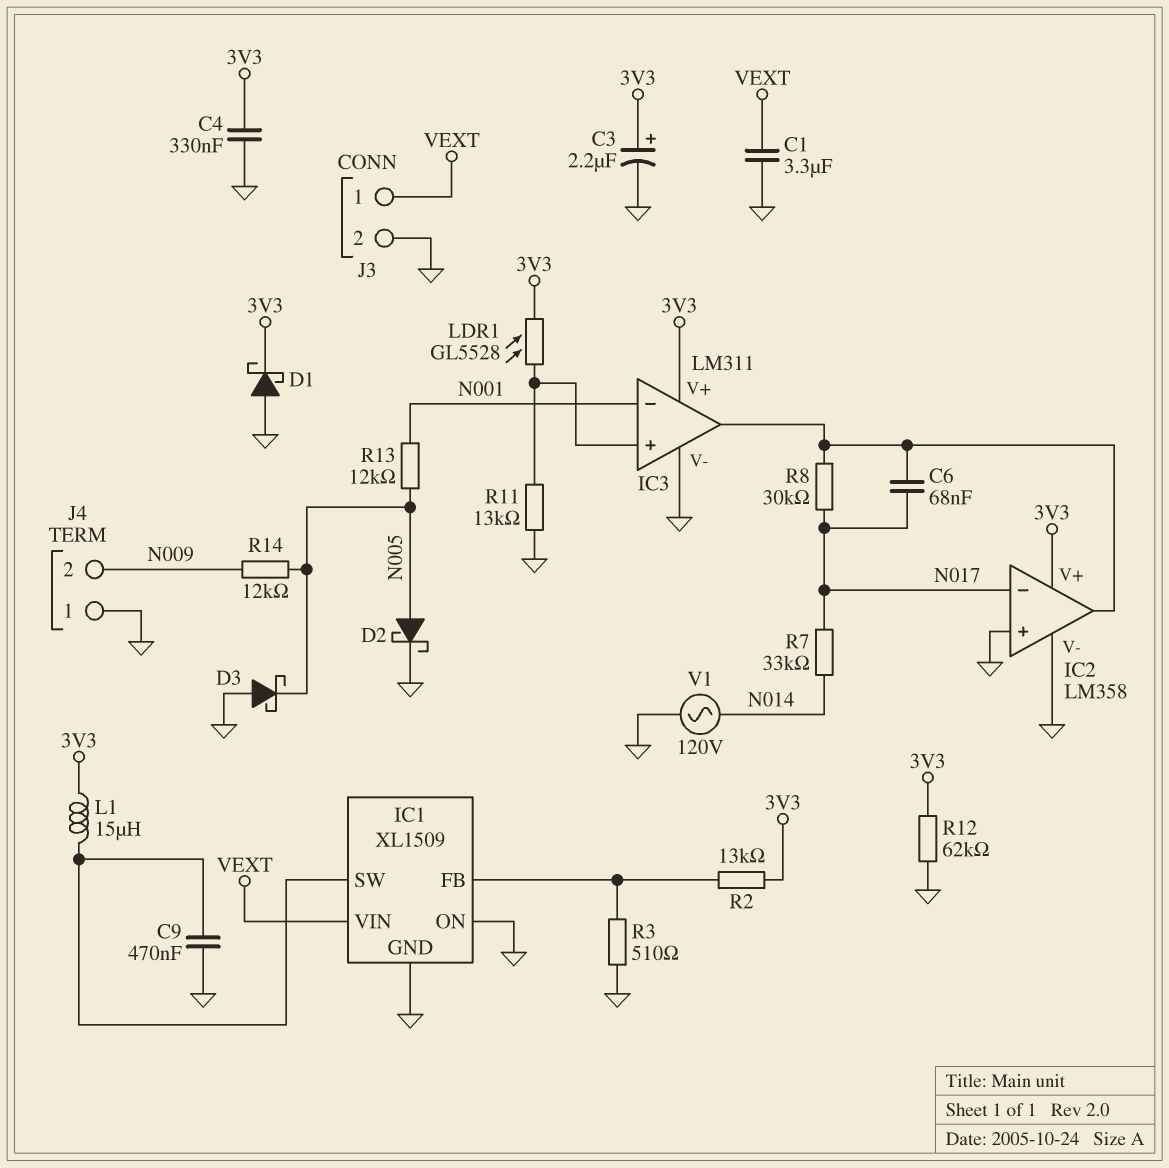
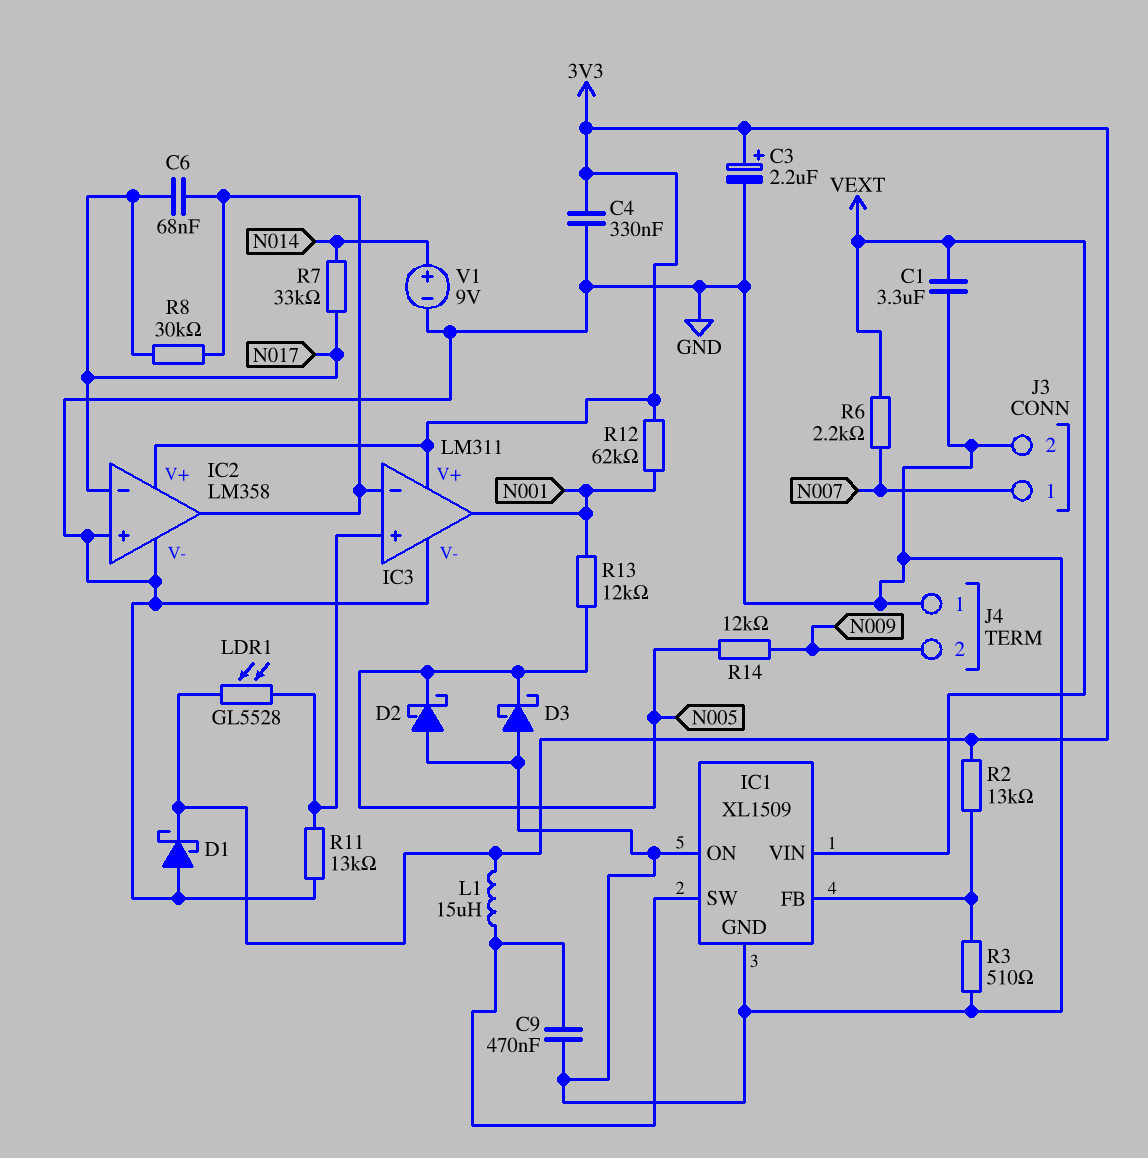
D2: schottky (A N005, K GND) -> schottky (A GND, K N005)
IC3 pin in-: N001 -> IC2/out
IC3 pin out: IC2/out -> N001
J3 pin 1: VEXT -> N007
R6: none -> 2.2k (N007, VEXT)
R12: 62k (3V3, GND) -> 62k (3V3, N001)
V1: AC 120V (GND, N014) -> 9V (plus N014, minus GND)

